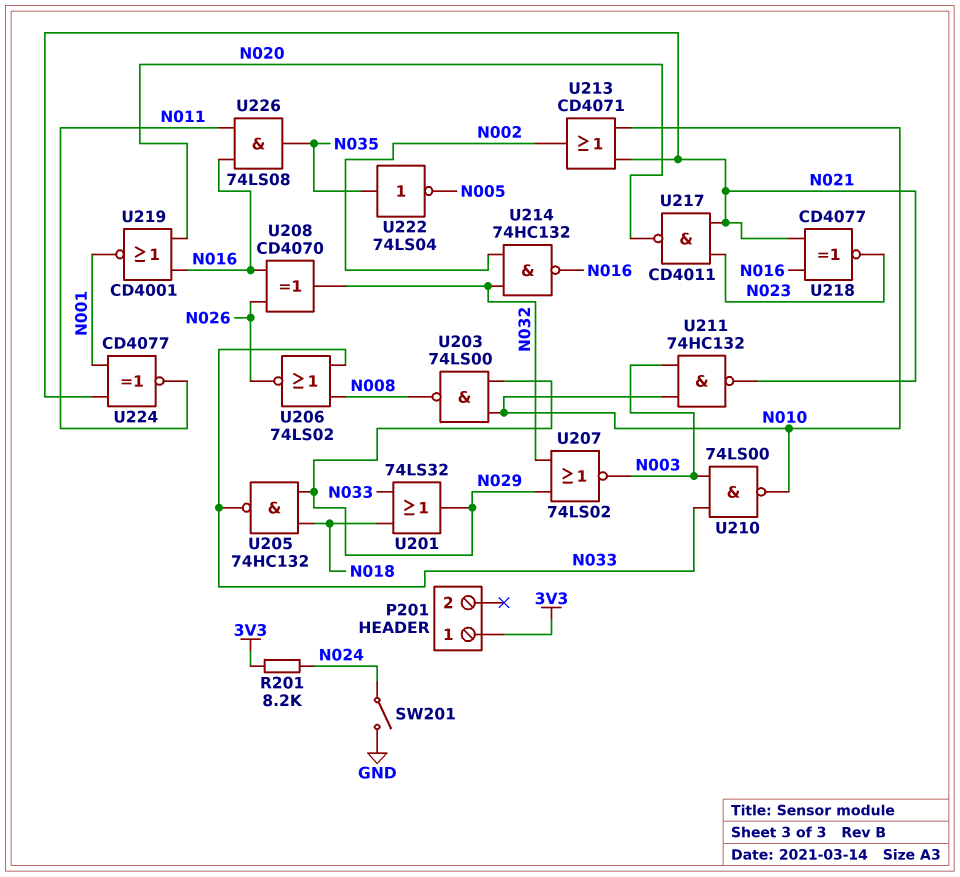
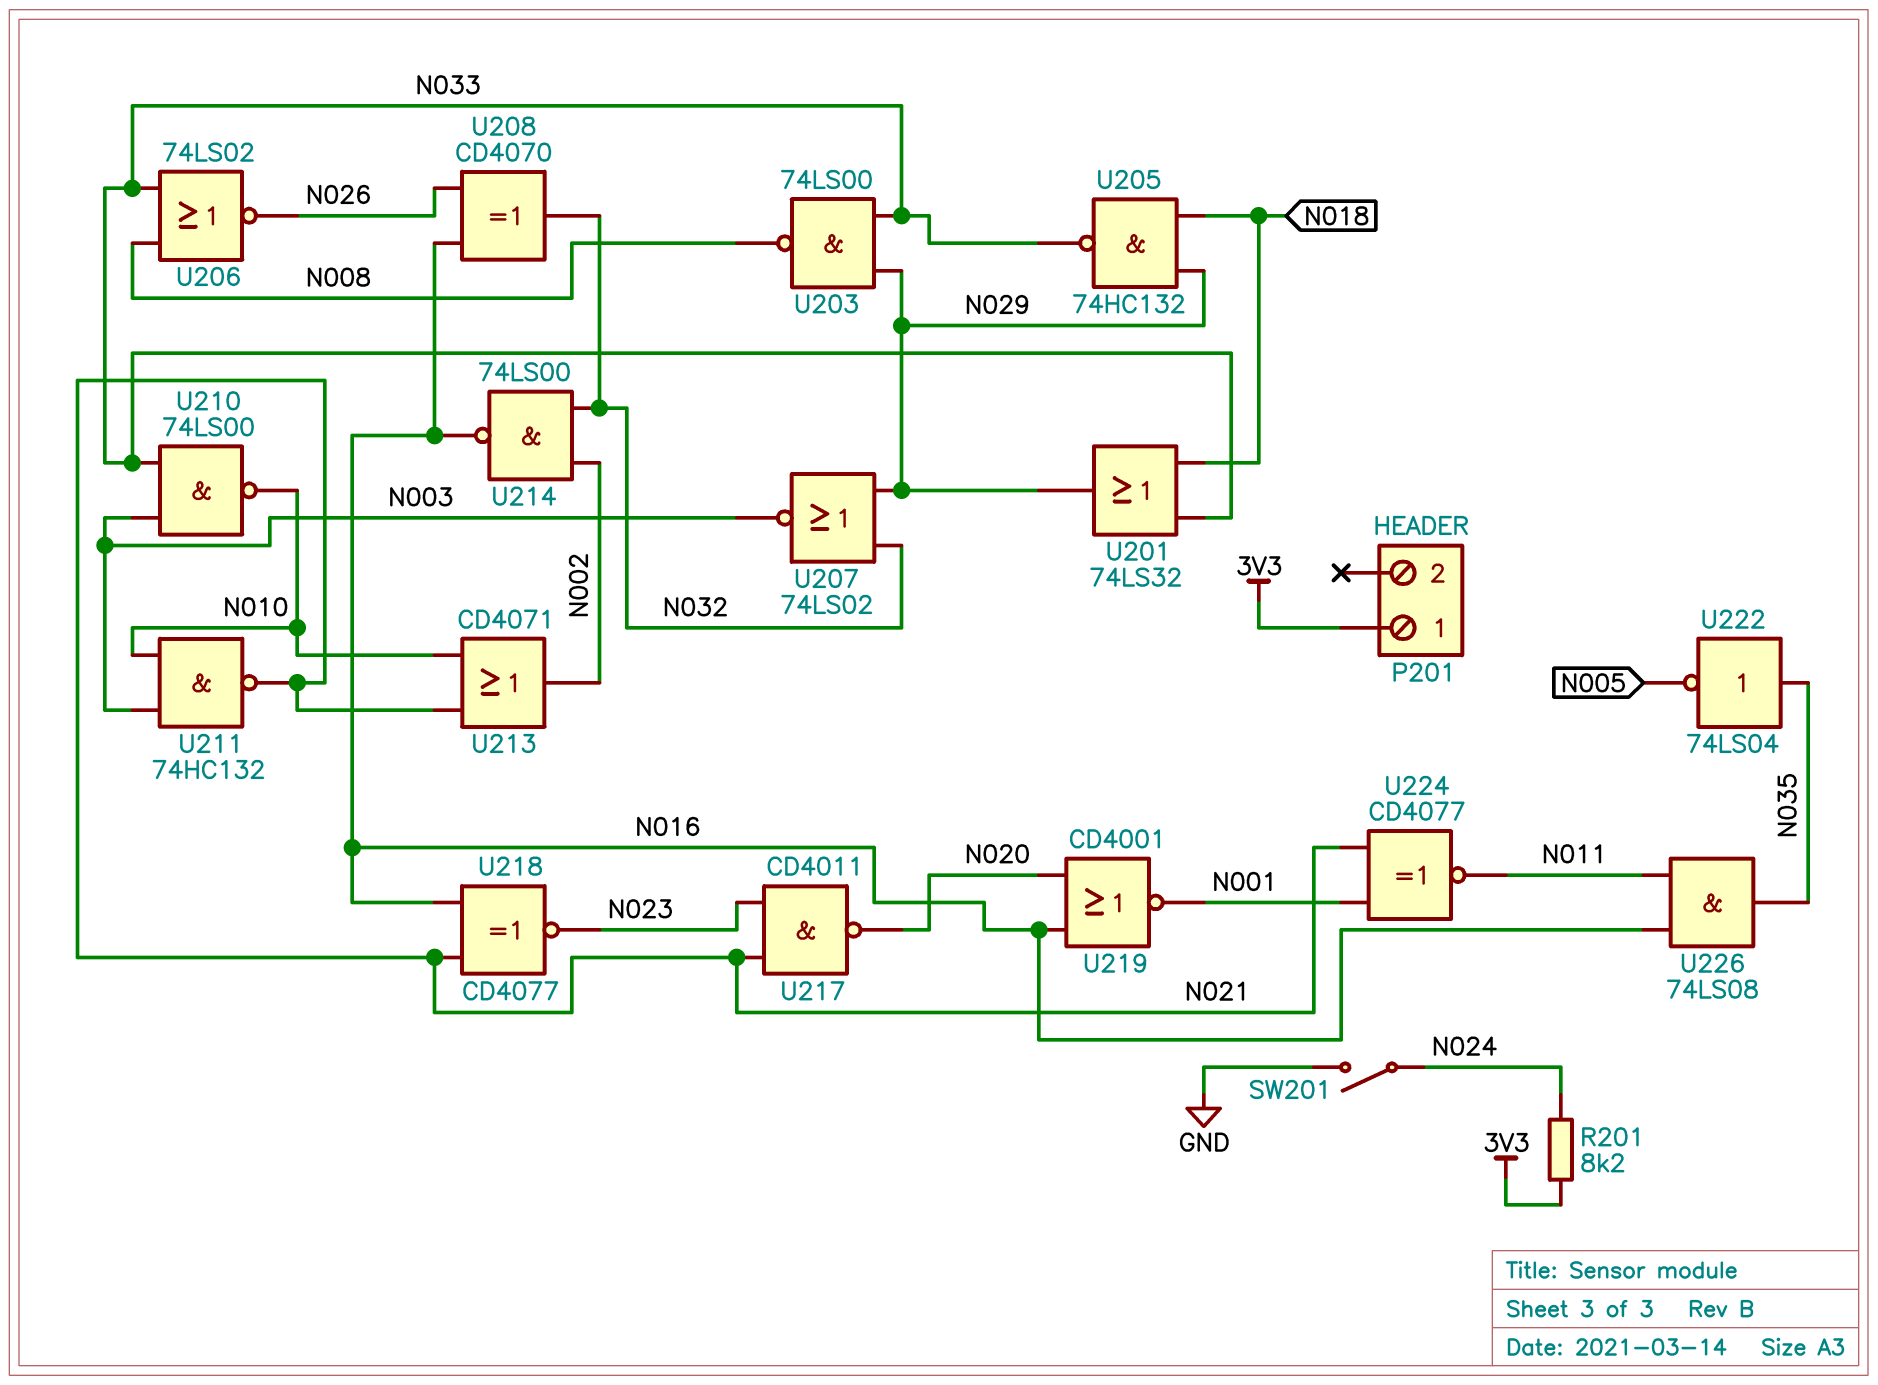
U203: NAND 74LS00 (in N010, in N029, out N008) -> NAND 74LS00 (in N029, in N033, out N008)
U214: NAND 74HC132 (in N002, in N032, out N016) -> NAND 74LS00 (in N002, in N032, out N016)

